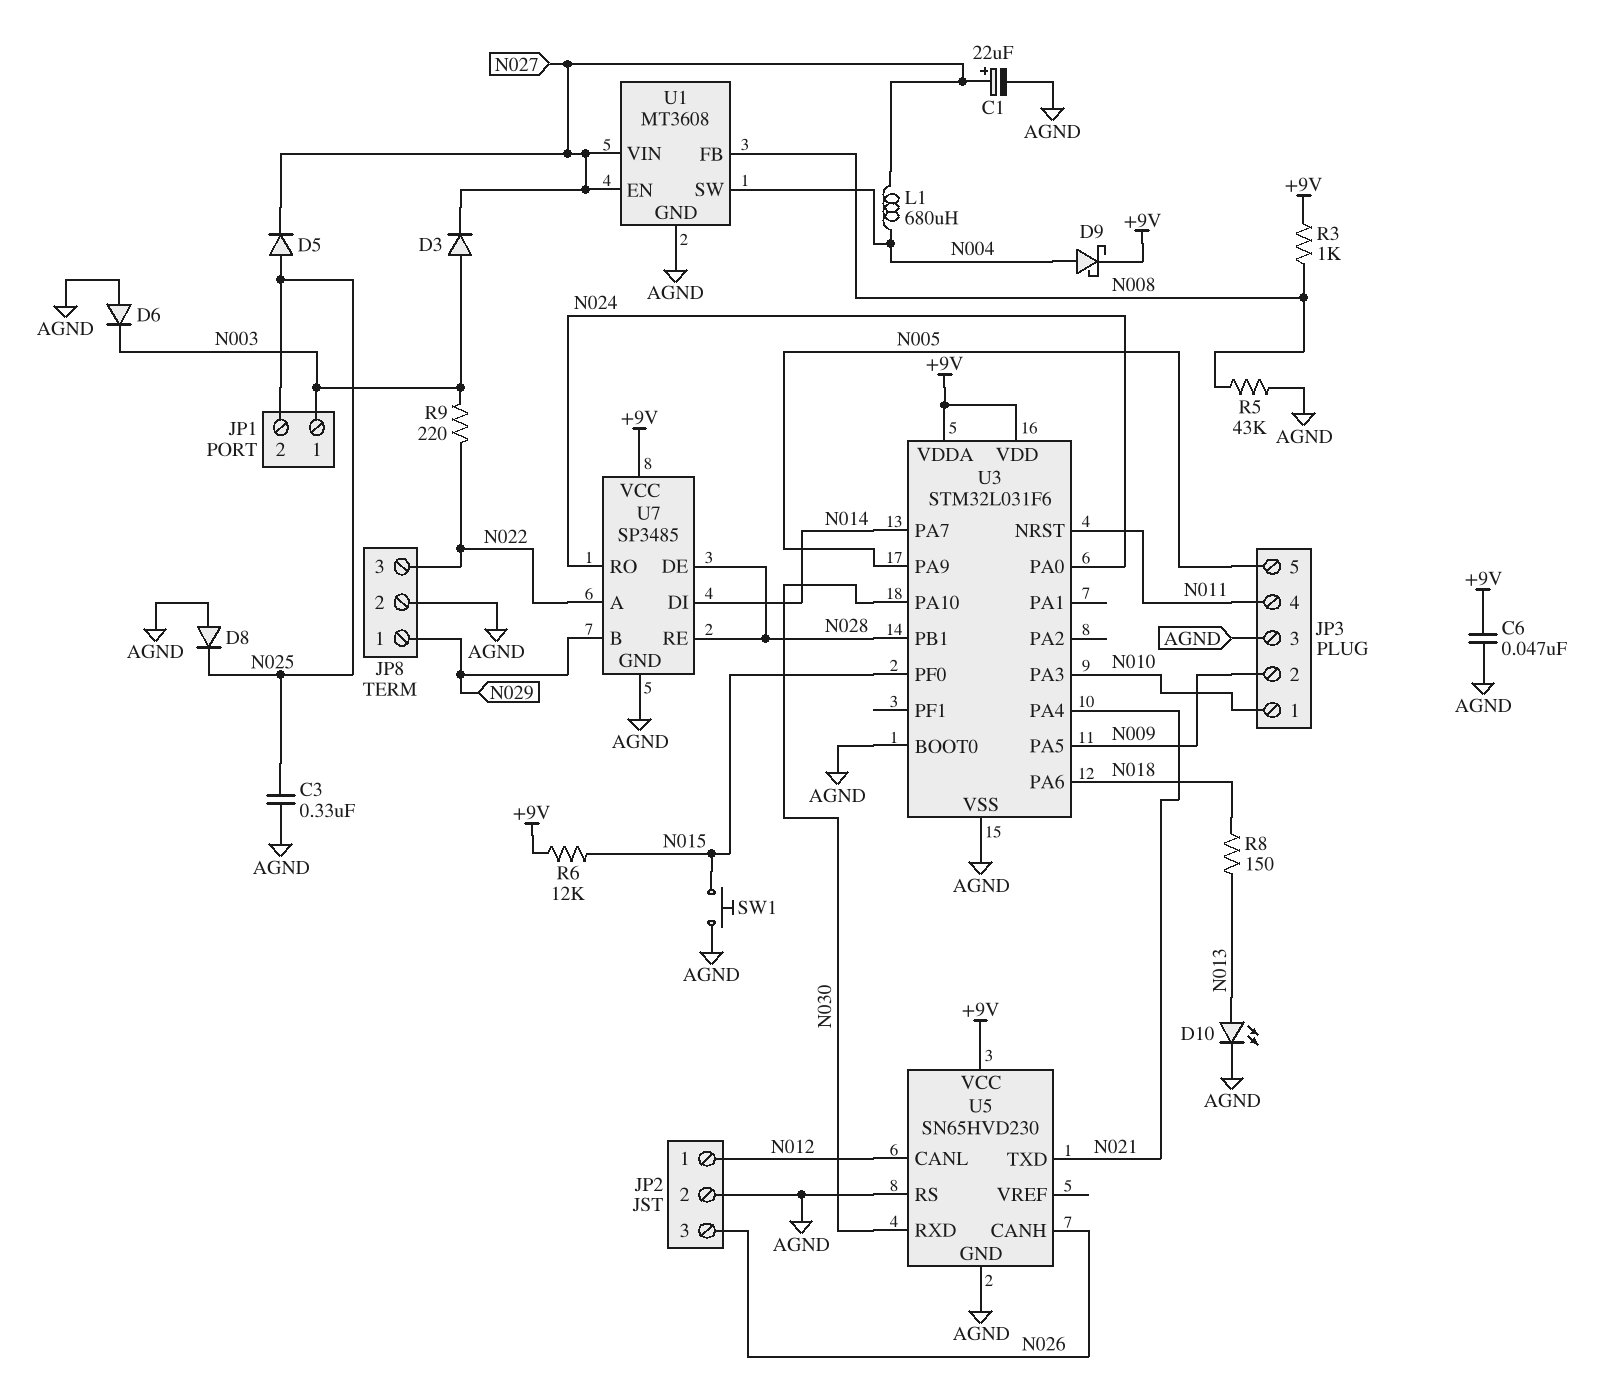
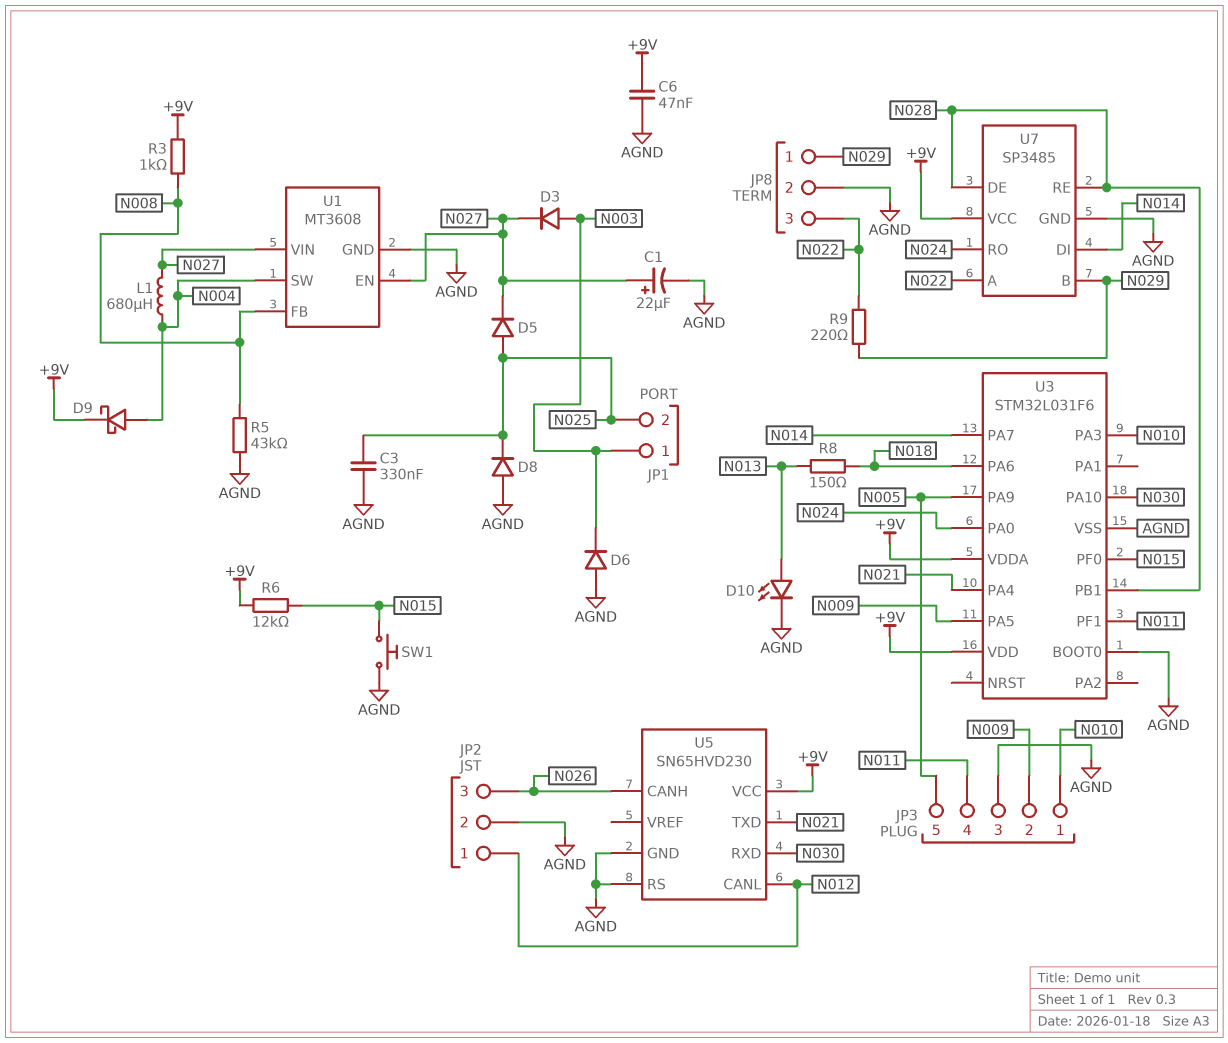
R9: 220 (N003, N022) -> 220 (N022, N029)
U3 pin NRST: N011 -> none
U3 pin PF1: none -> N011

